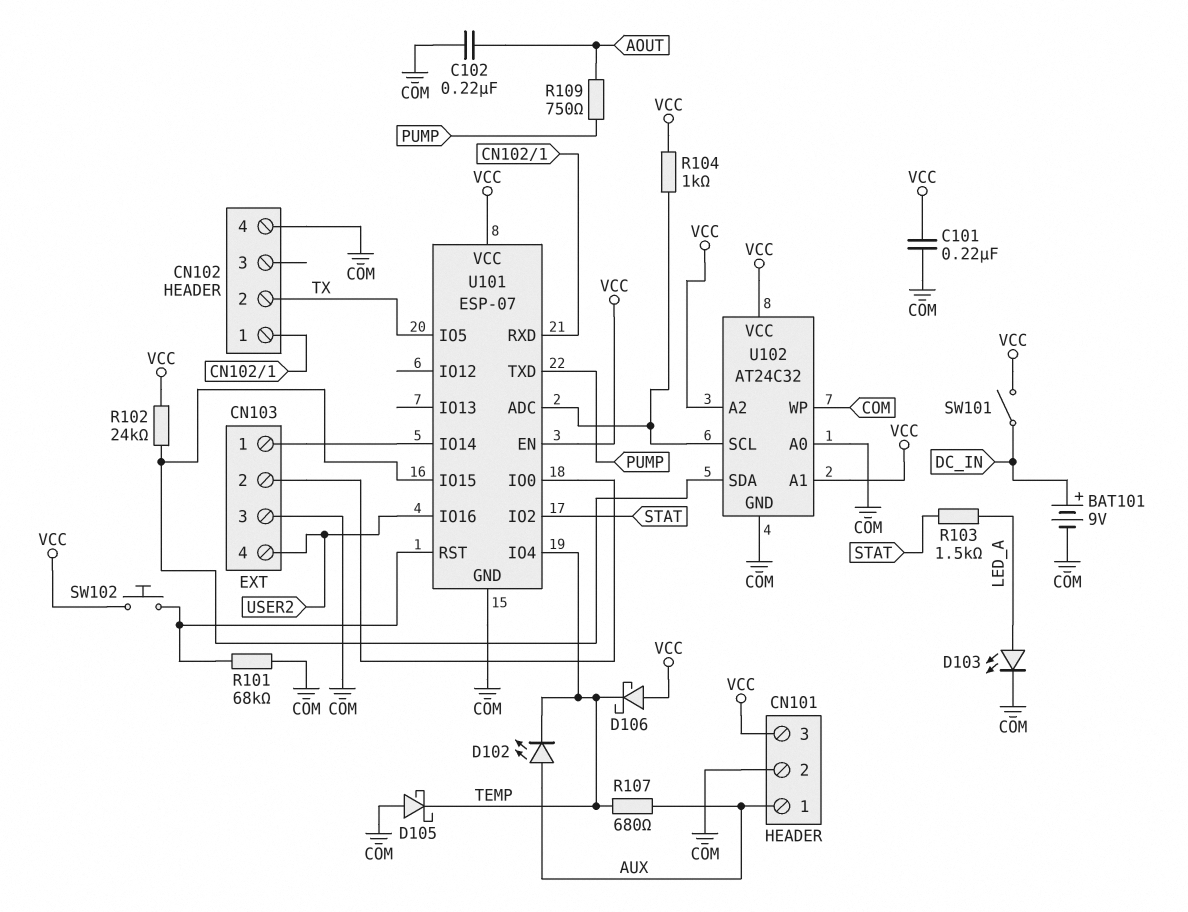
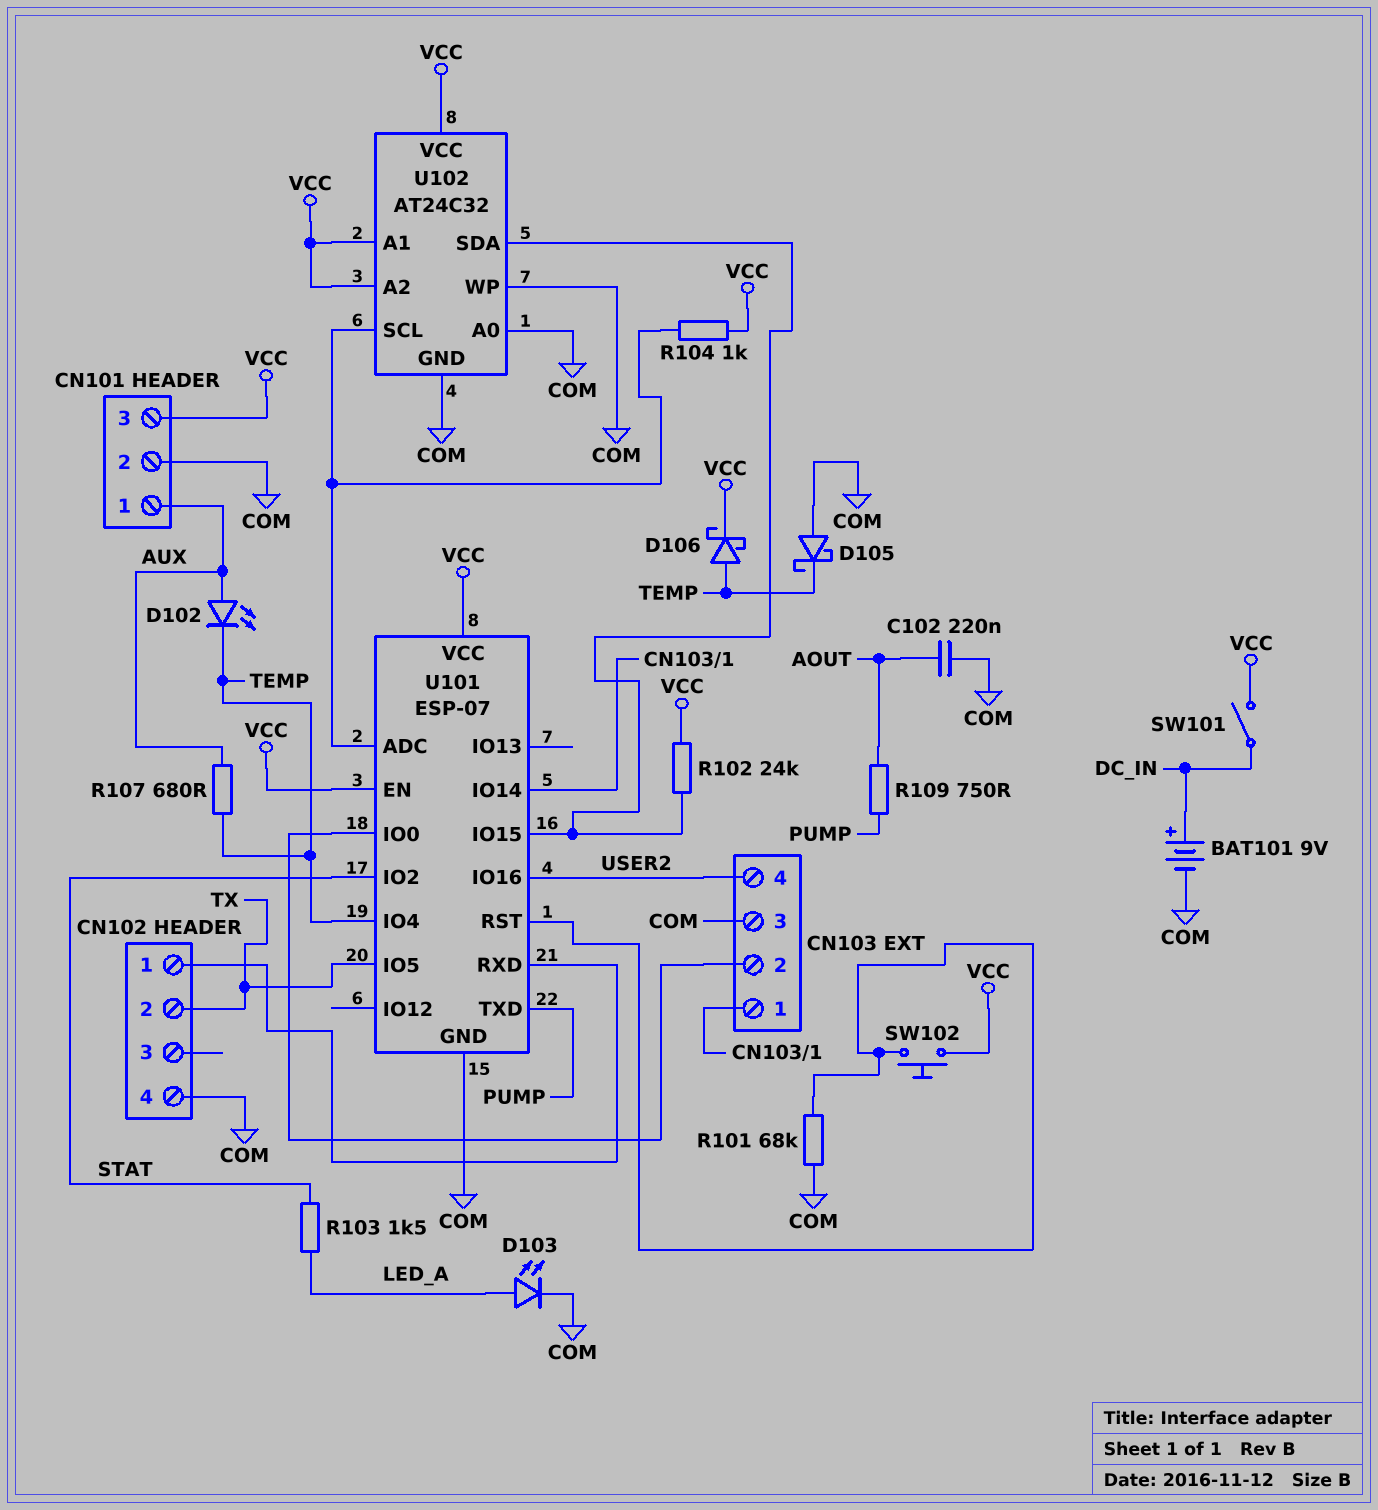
C101: 220nF (COM, VCC) -> none
D106: schottky (A VCC, K TEMP) -> schottky (A TEMP, K VCC)

